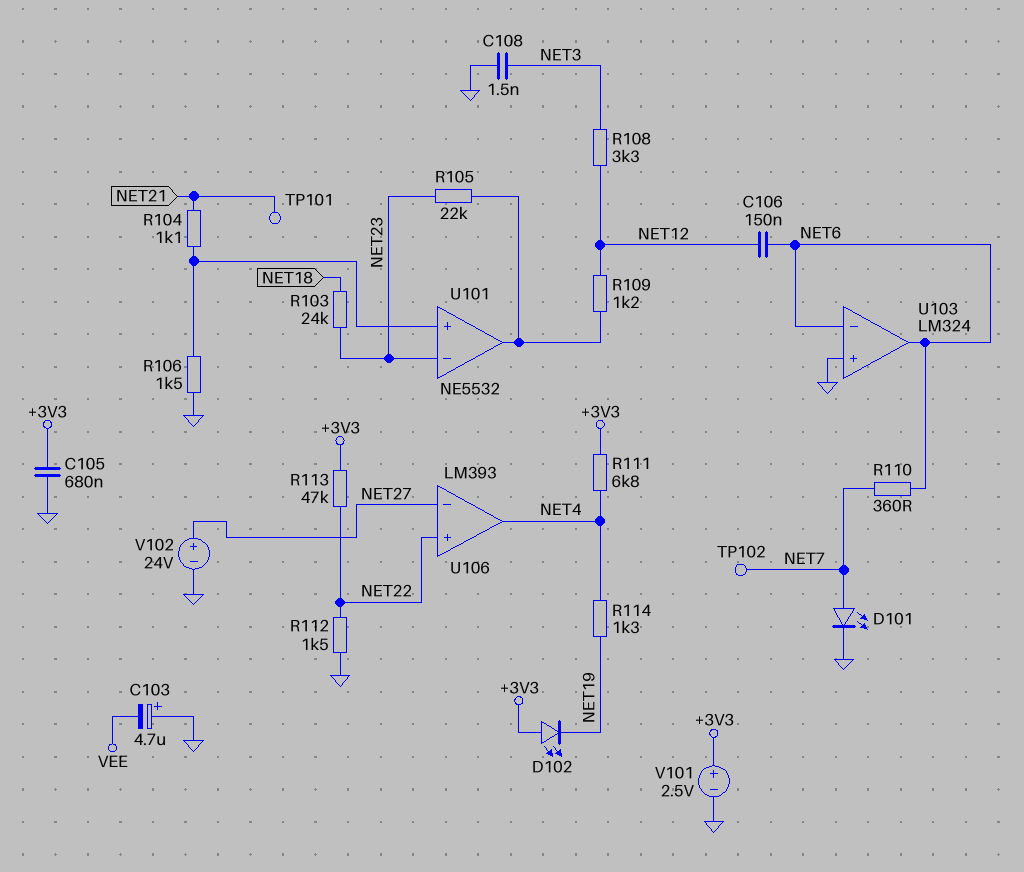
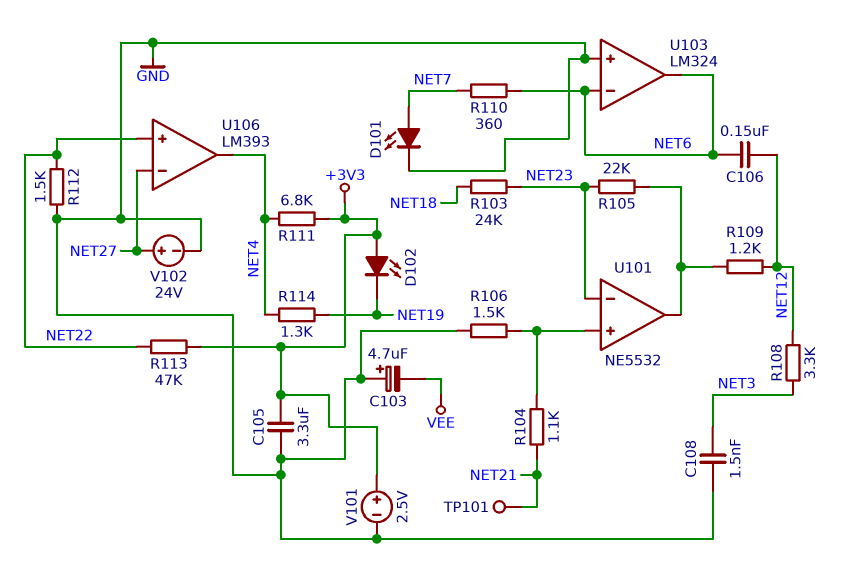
C105: 680nF (+3V3, GND) -> 3.3uF (+3V3, GND)
TP102: test point (NET7) -> none

